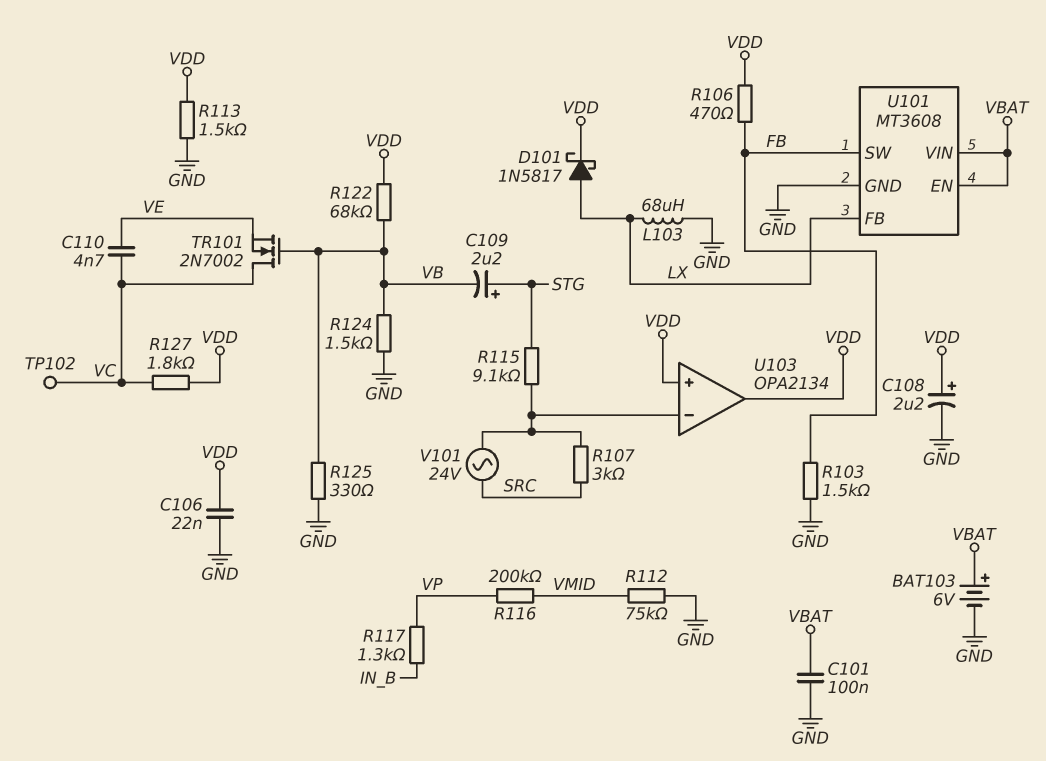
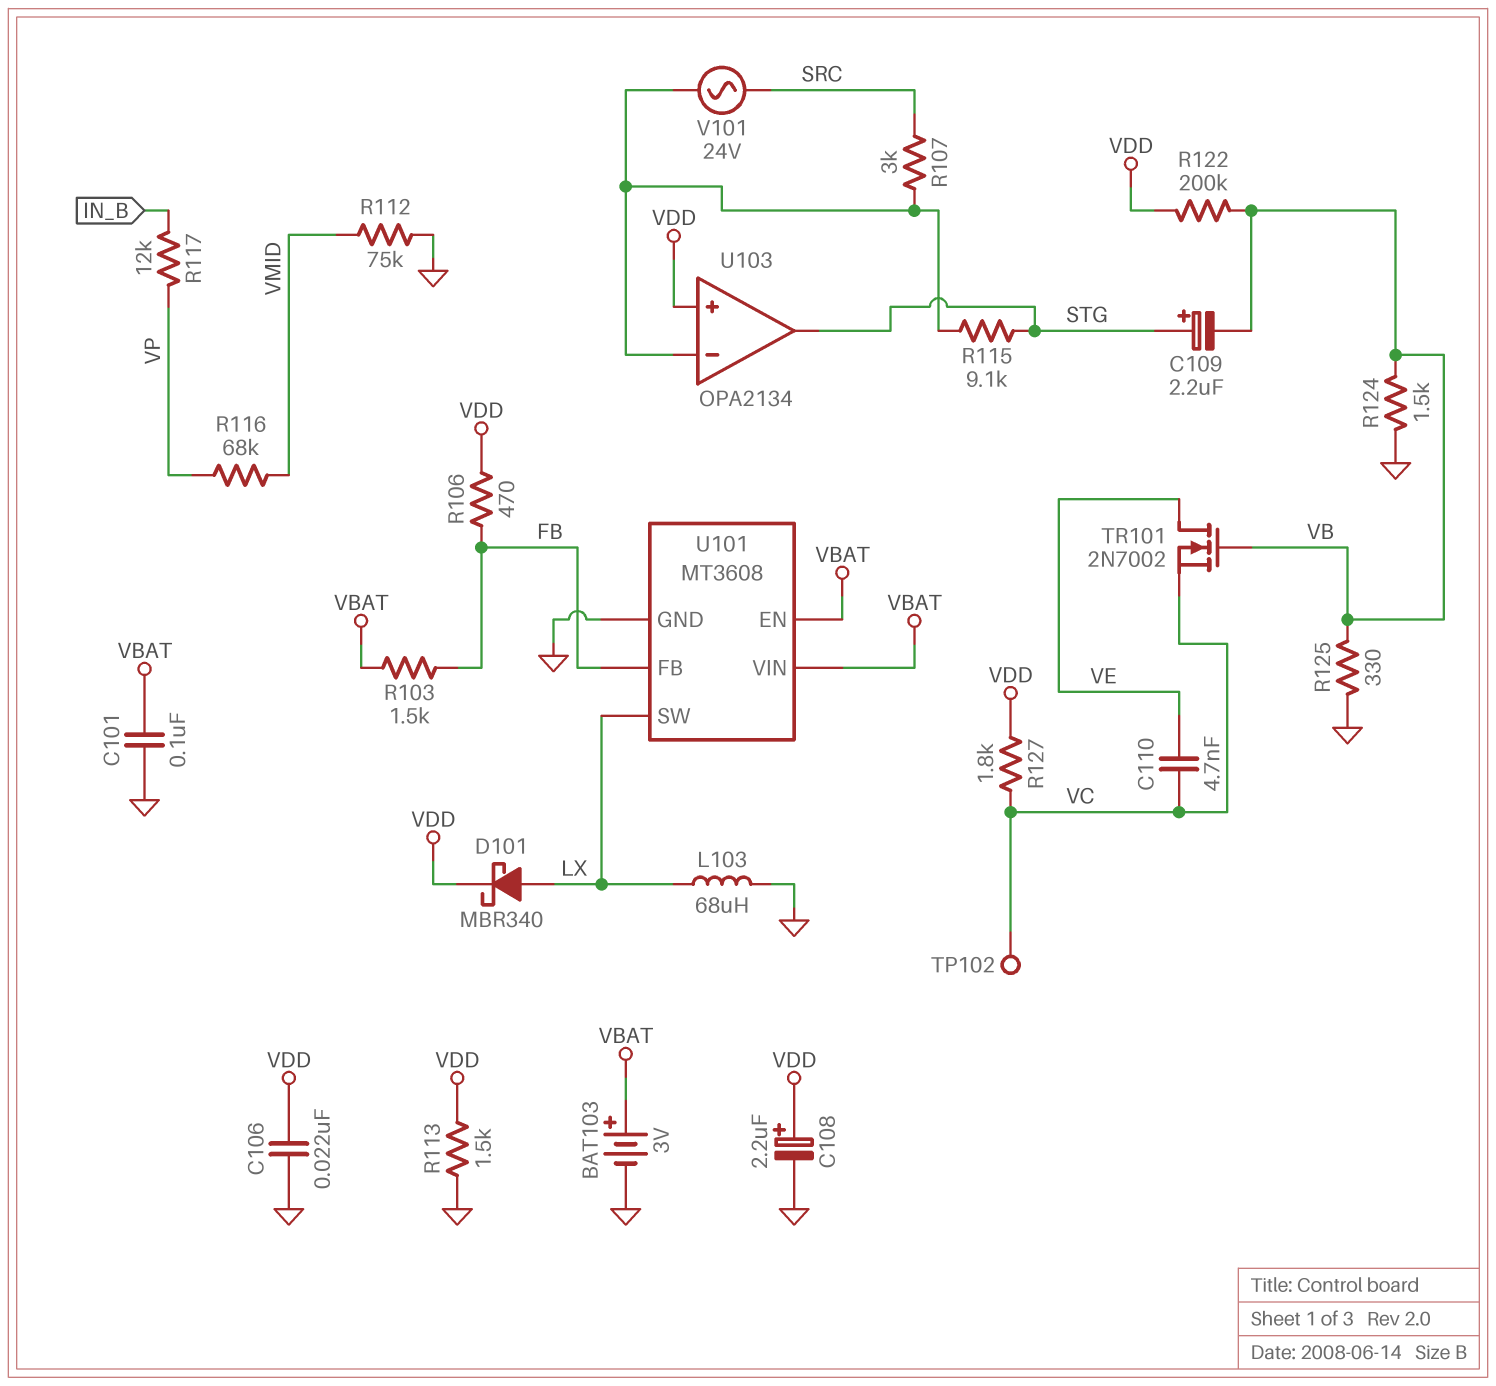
BAT103: 6V (plus VBAT, minus GND) -> 3V (plus VBAT, minus GND)
D101: schottky 1N5817 (A LX, K VDD) -> schottky MBR340 (A LX, K VDD)
R103: 1.5k (FB, GND) -> 1.5k (FB, VBAT)
R116: 200k (VMID, VP) -> 68k (VMID, VP)
R117: 1.3k (IN_B, VP) -> 12k (IN_B, VP)
R122: 68k (VB, VDD) -> 200k (VB, VDD)
TR101: NMOS 2N7002 (G VB, D VC, S VE) -> NMOS 2N7002 (G VB, D VE, S VC)
U101 pin FB: LX -> FB
U101 pin SW: FB -> LX
U103 pin out: VDD -> STG

